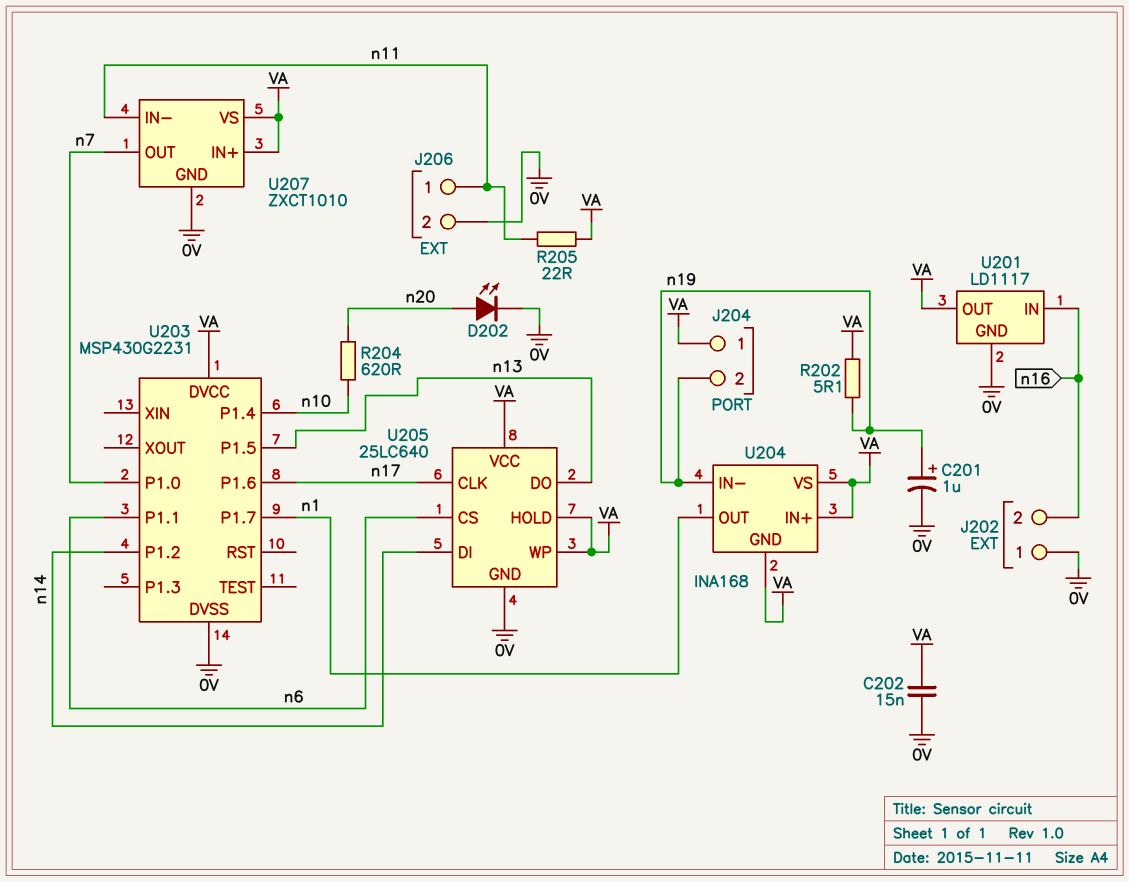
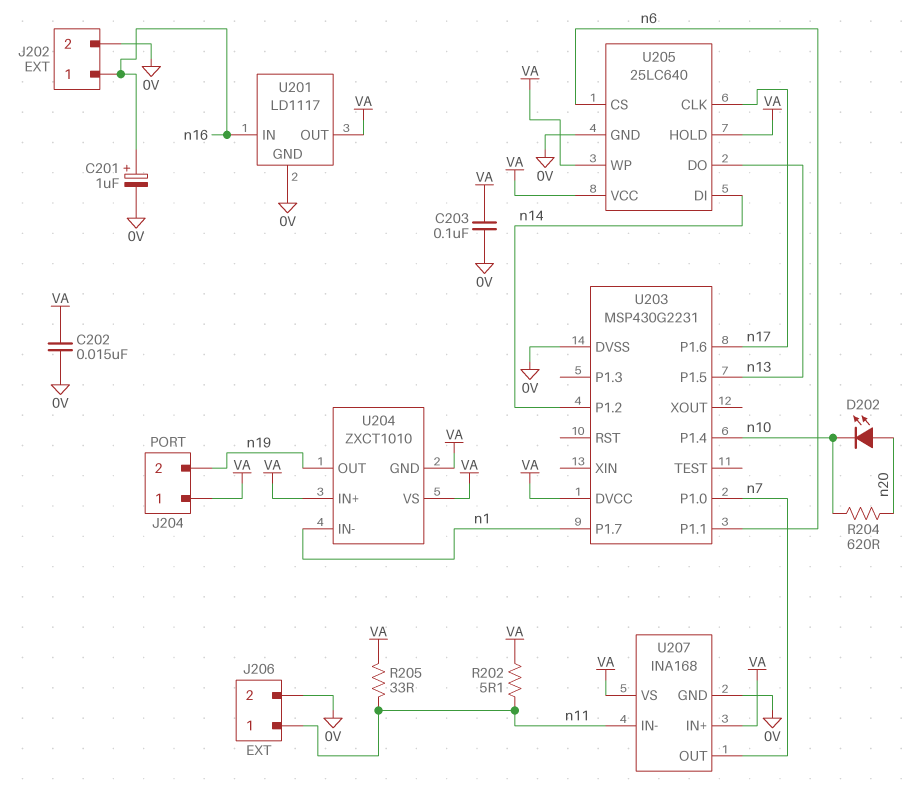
C201: 1uF (plus n19, minus 0V) -> 1uF (plus n16, minus 0V)
C203: none -> 100nF (0V, VA)
D202: LED (A n20, K 0V) -> LED (A n20, K n10)
J202 pin 1: 0V -> n16
J202 pin 2: n16 -> 0V
R202: 5.1 (VA, n19) -> 5.1 (VA, n11)
R205: 22 (VA, n11) -> 33 (VA, n11)
U204: INA168 -> ZXCT1010
U204 pin IN-: n19 -> n1
U204 pin OUT: n1 -> n19
U207: ZXCT1010 -> INA168

